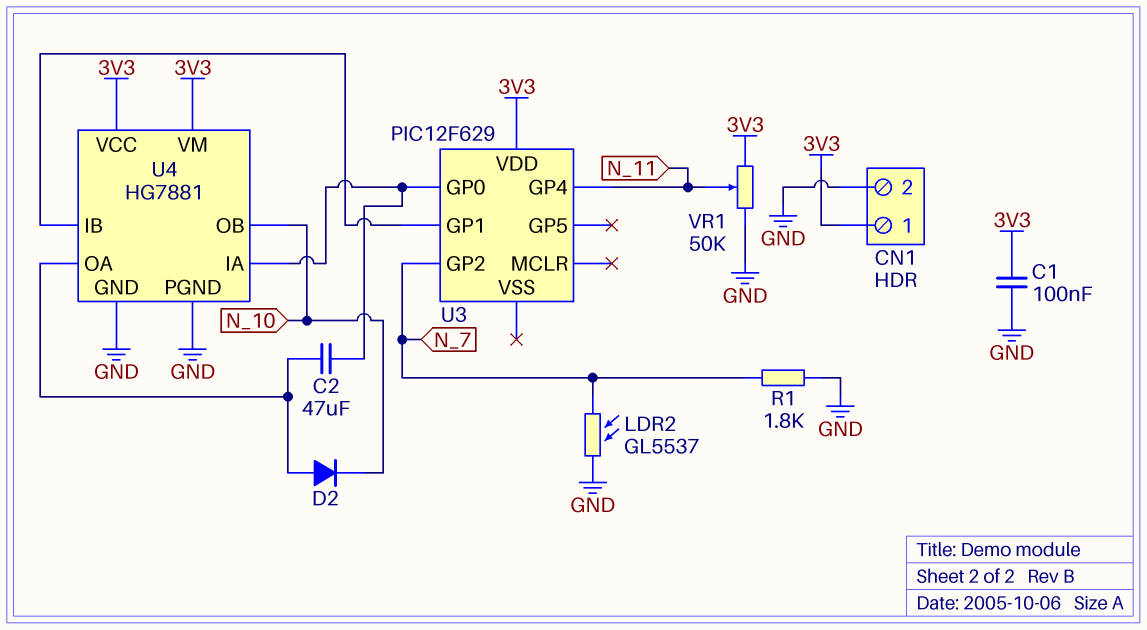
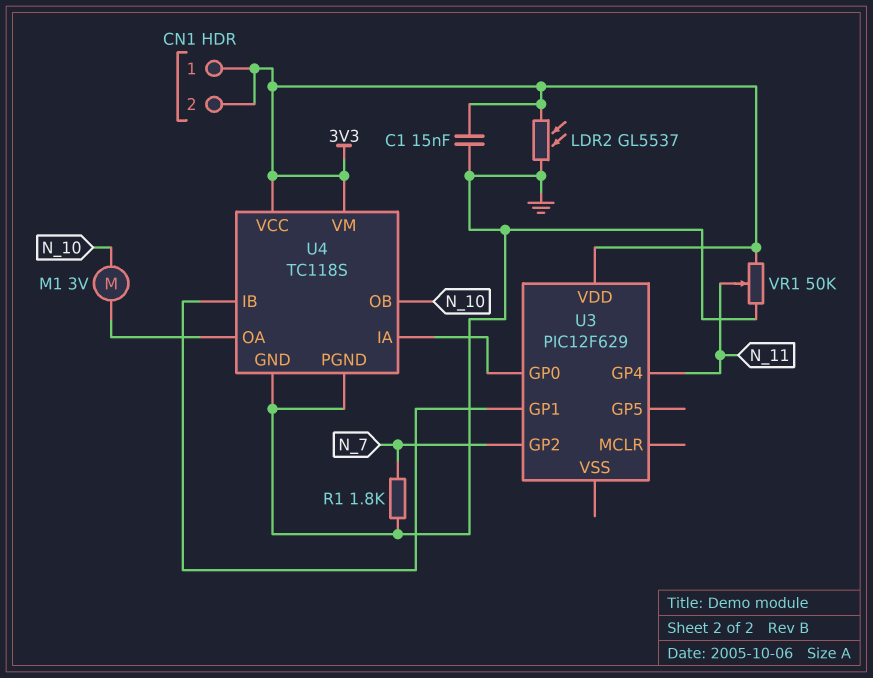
C1: 100nF (3V3, GND) -> 15nF (3V3, GND)
C2: 47uF (U3/GP0, U4/OA) -> none
CN1 pin 2: GND -> 3V3
D2: diode (A U4/OA, K N_10) -> none
LDR2: GL5537 (GND, N_7) -> GL5537 (3V3, GND)
M1: none -> motor 3V (N_10, U4/OA)
U4: HG7881 -> TC118S

